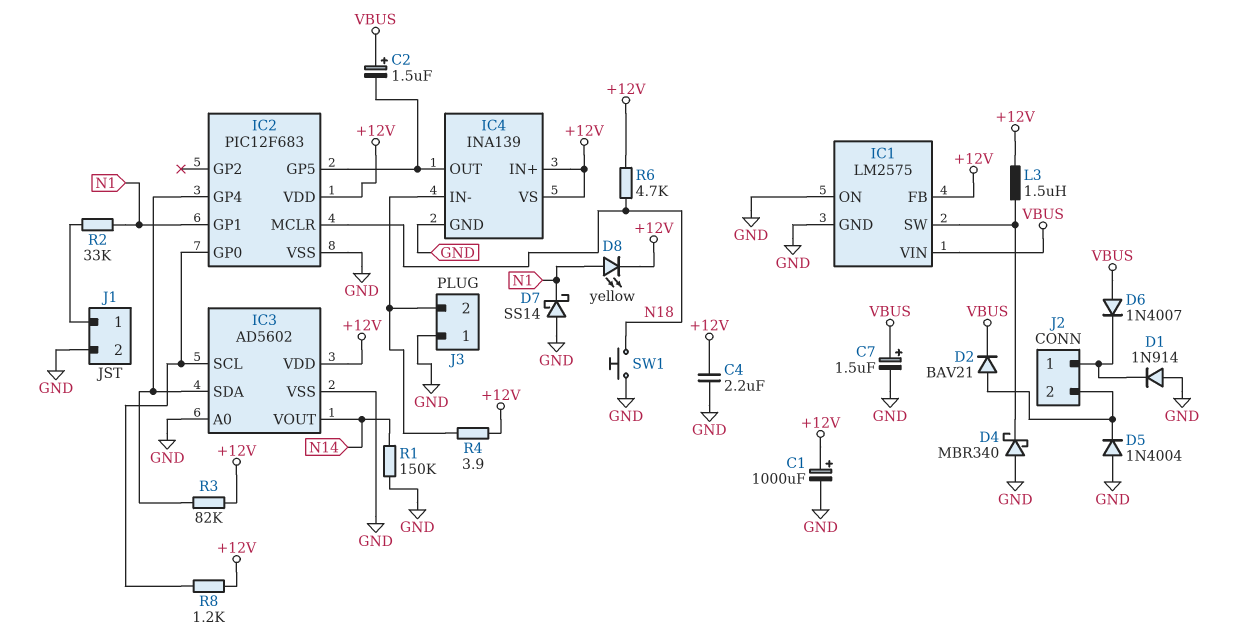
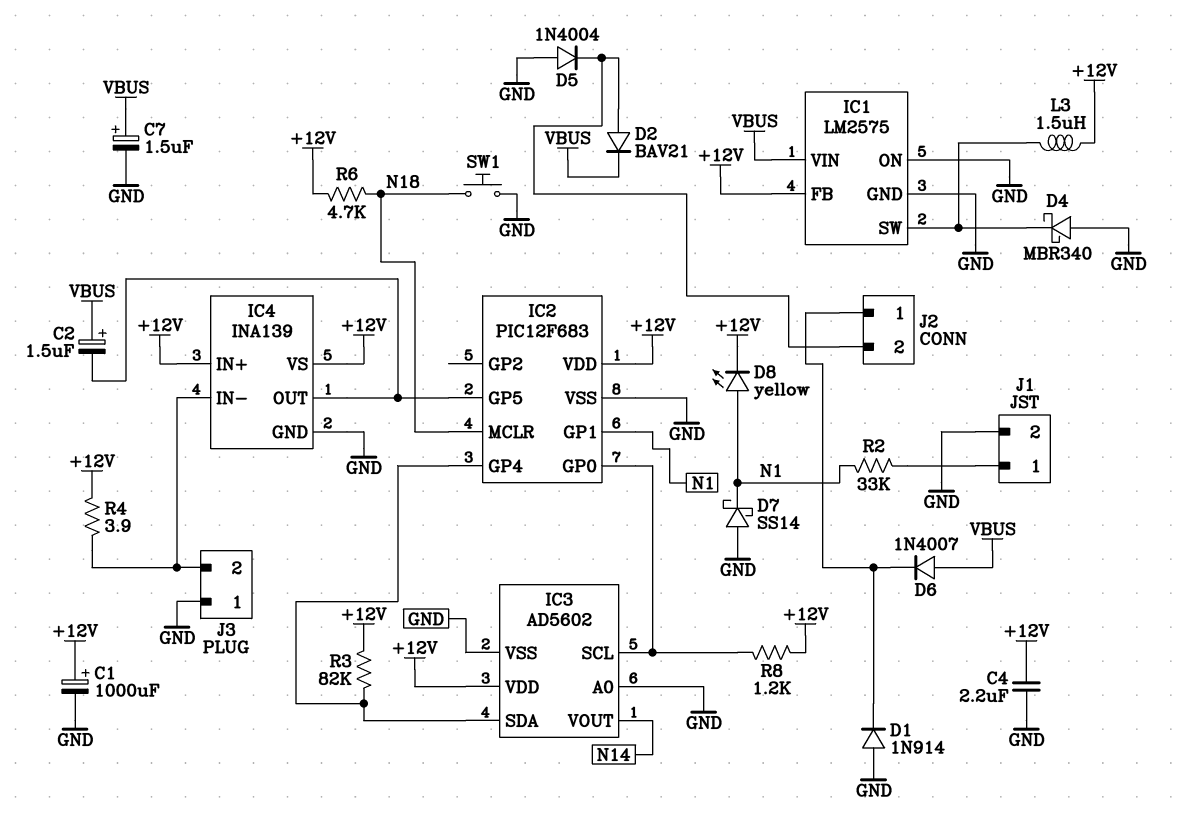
R1: 150k (GND, N14) -> none

